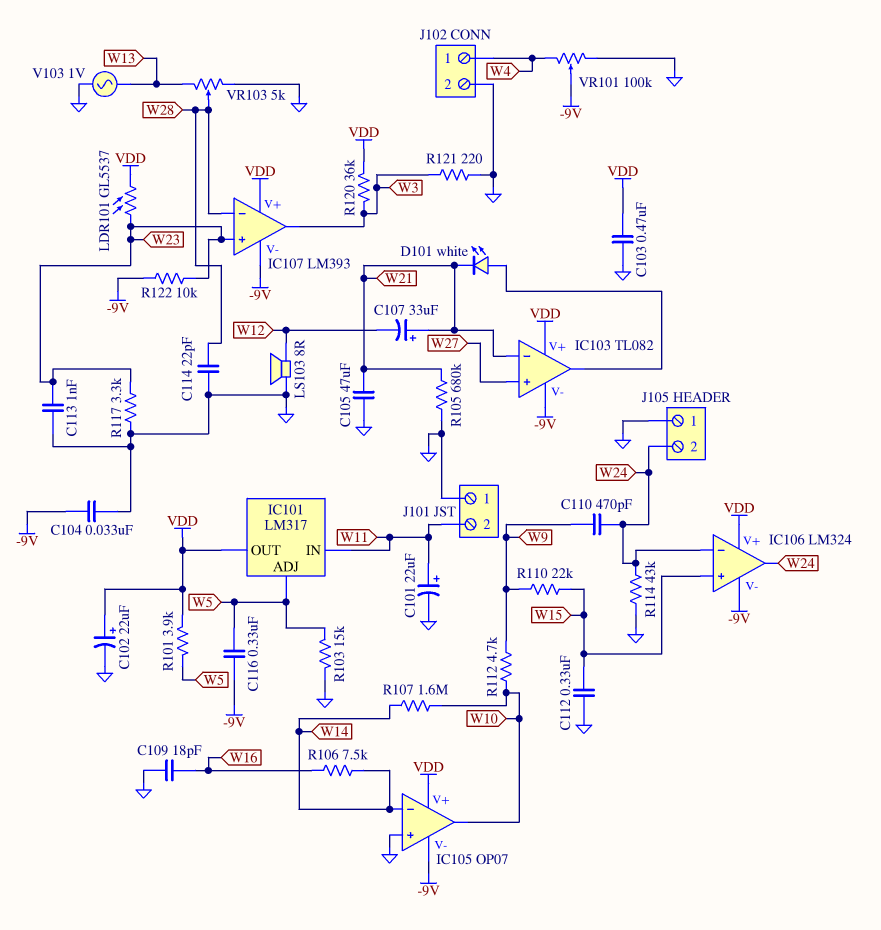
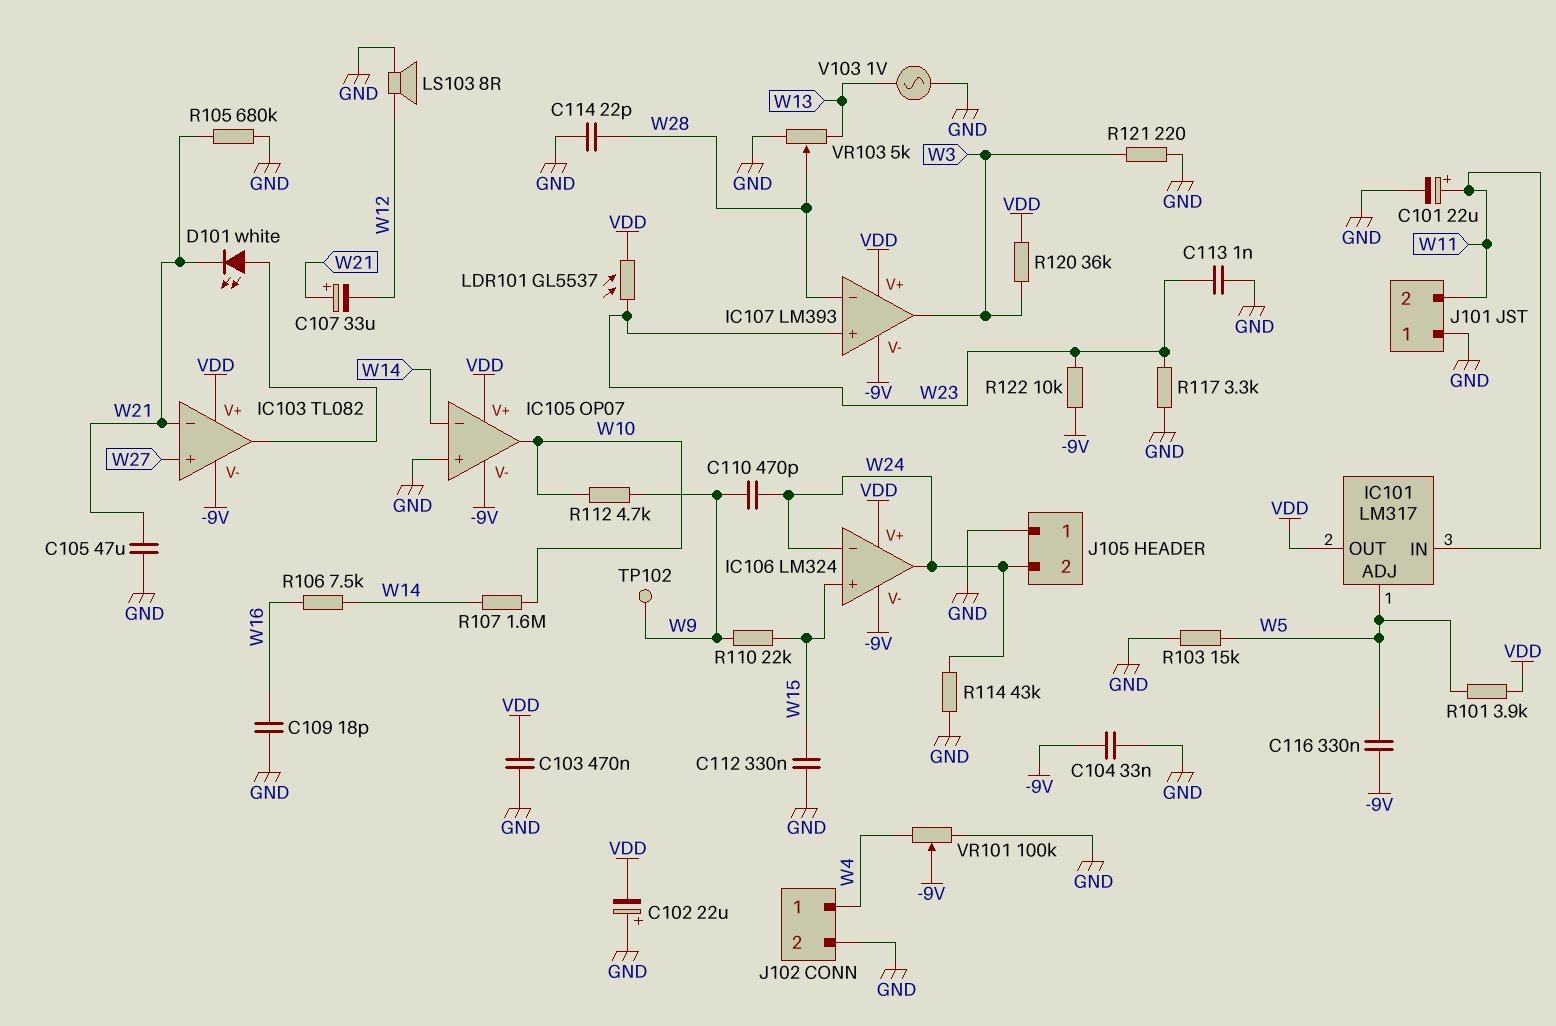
C102: 22uF (plus VDD, minus GND) -> 22uF (plus GND, minus VDD)
TP102: none -> test point (W9)

